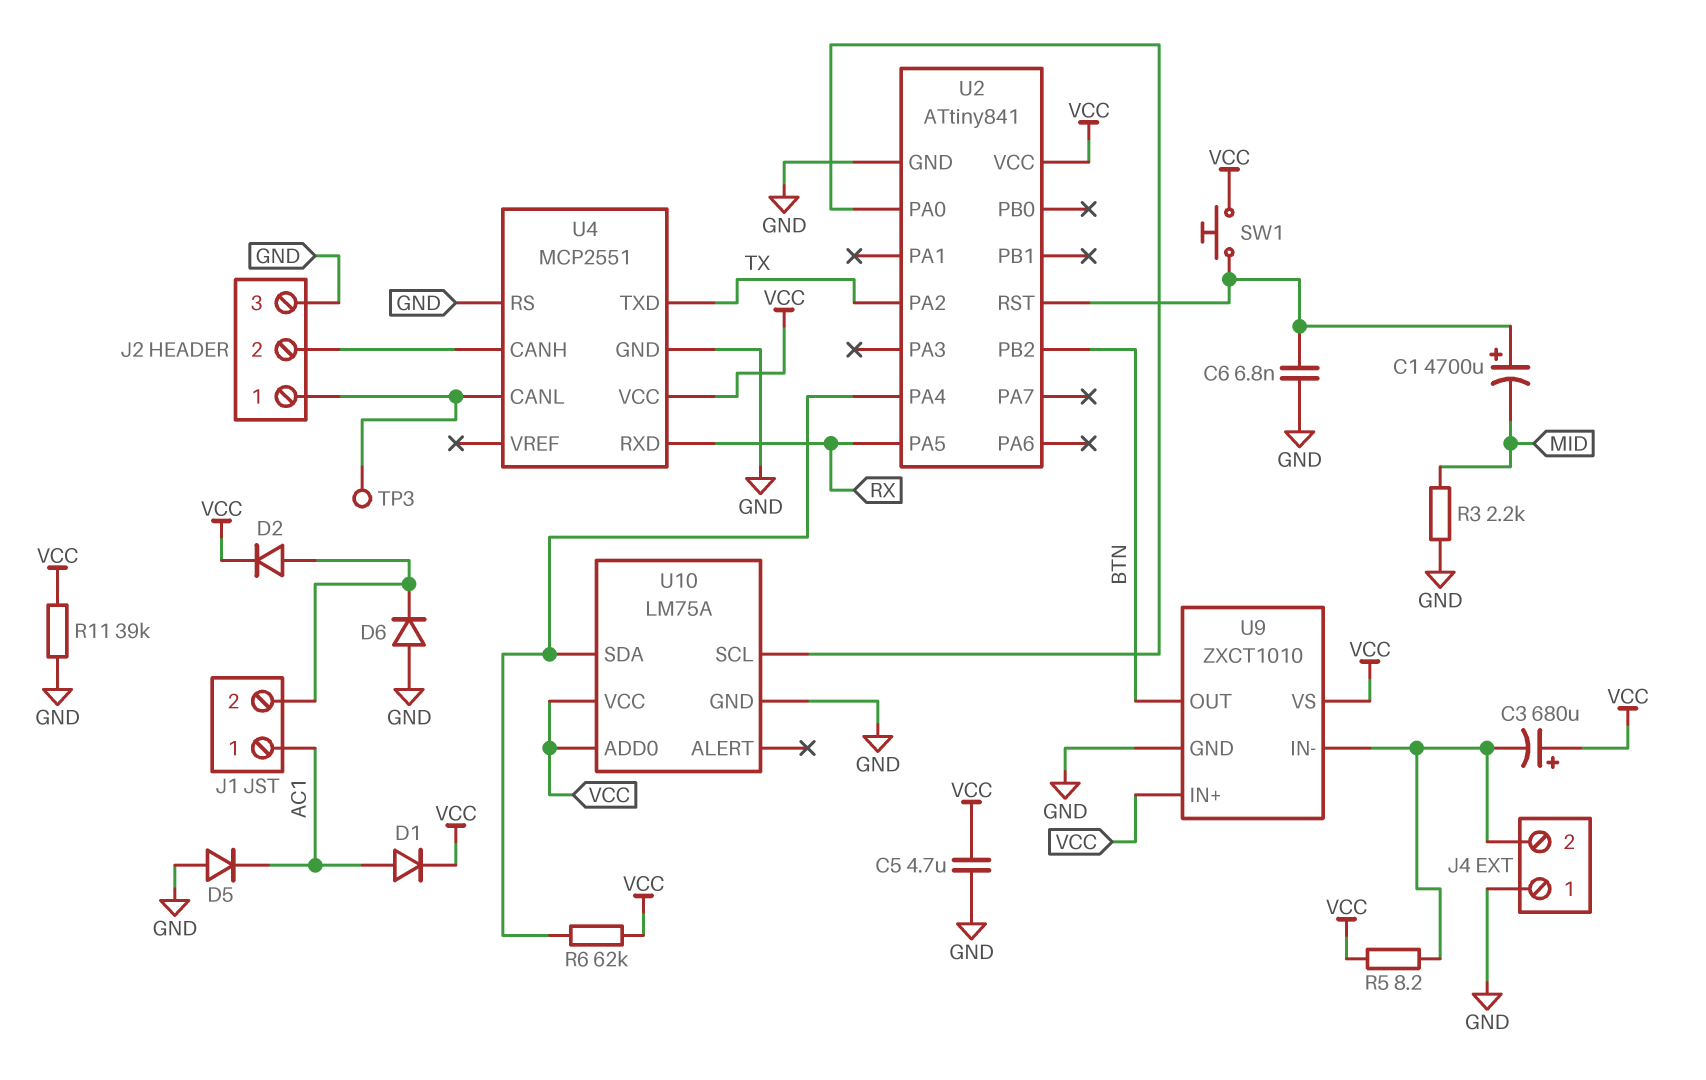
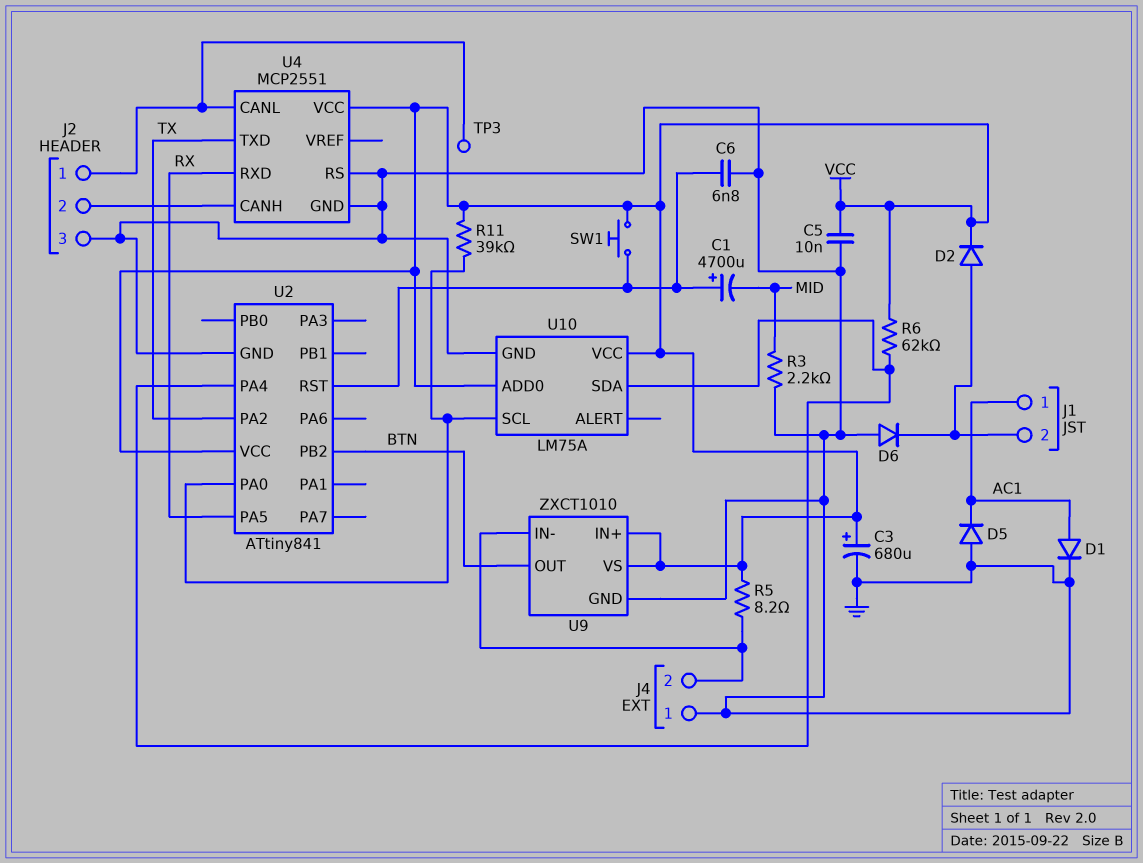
C3: 680uF (plus VCC, minus J4/2) -> 680uF (plus VCC, minus GND)
C5: 4.7uF (GND, VCC) -> 10nF (GND, VCC)
D1: diode (A AC1, K VCC) -> diode (A AC1, K GND)
R11: 39k (GND, VCC) -> 39k (U2/PA0, VCC)

